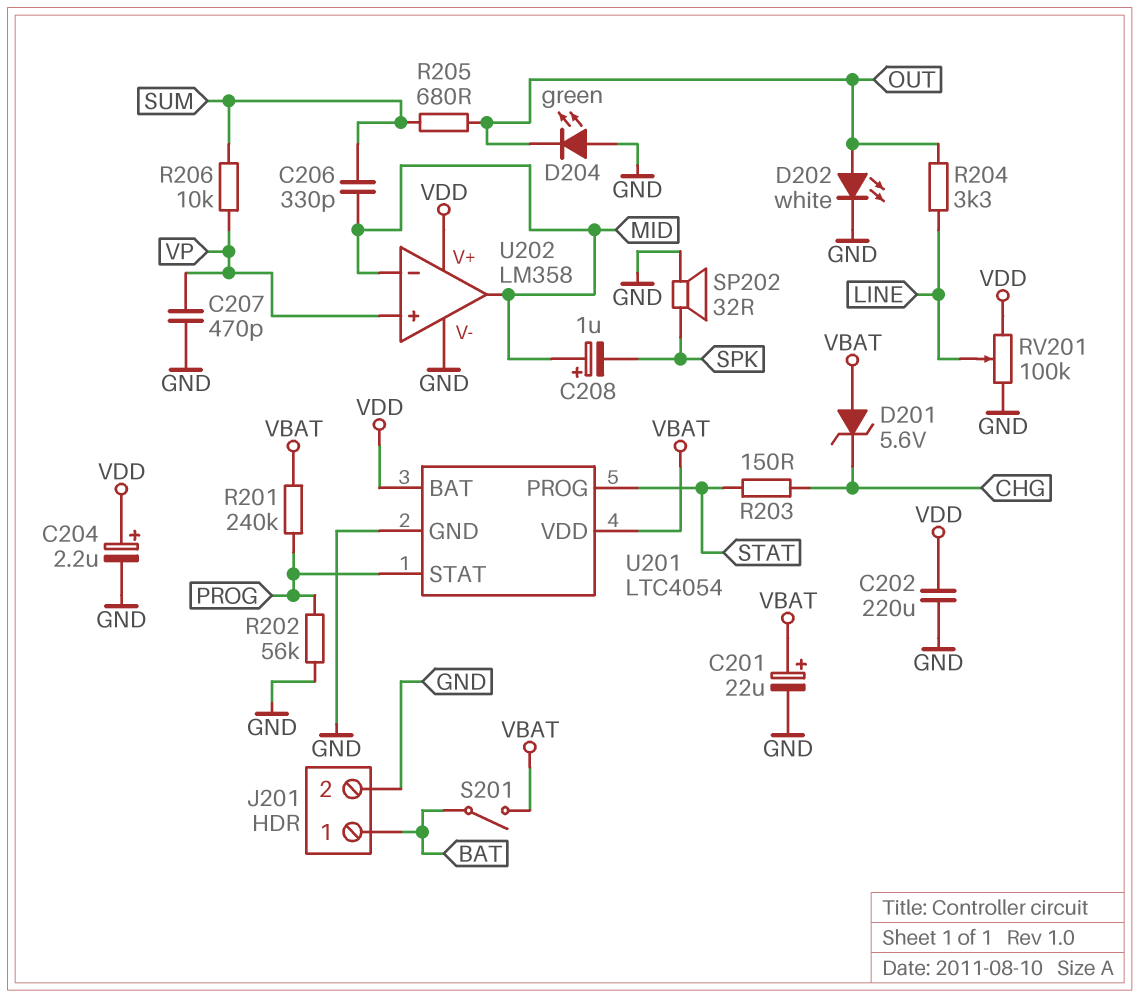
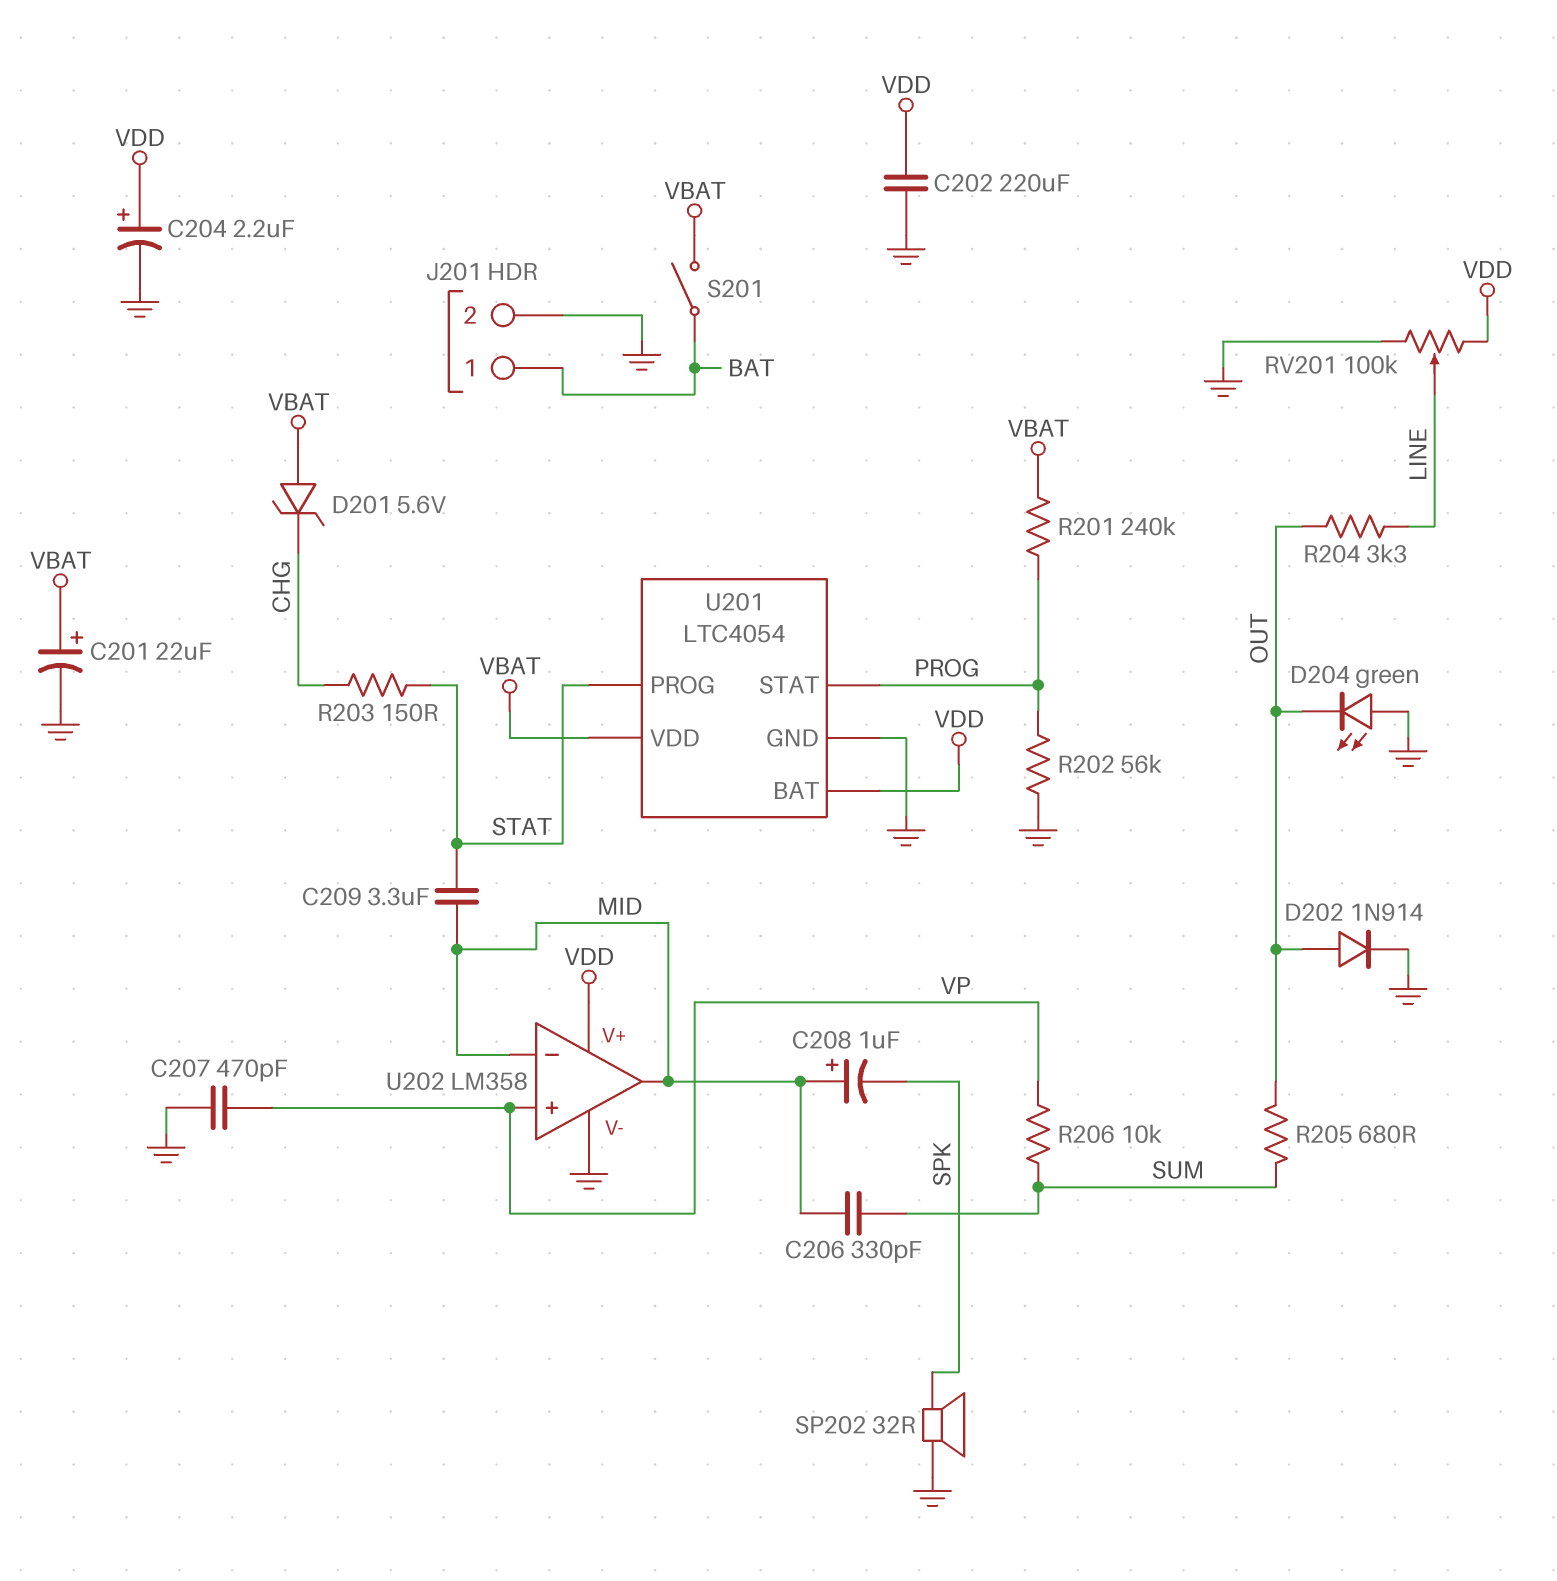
C209: none -> 3.3uF (MID, STAT)
D202: LED white (A OUT, K GND) -> diode 1N914 (A OUT, K GND)

